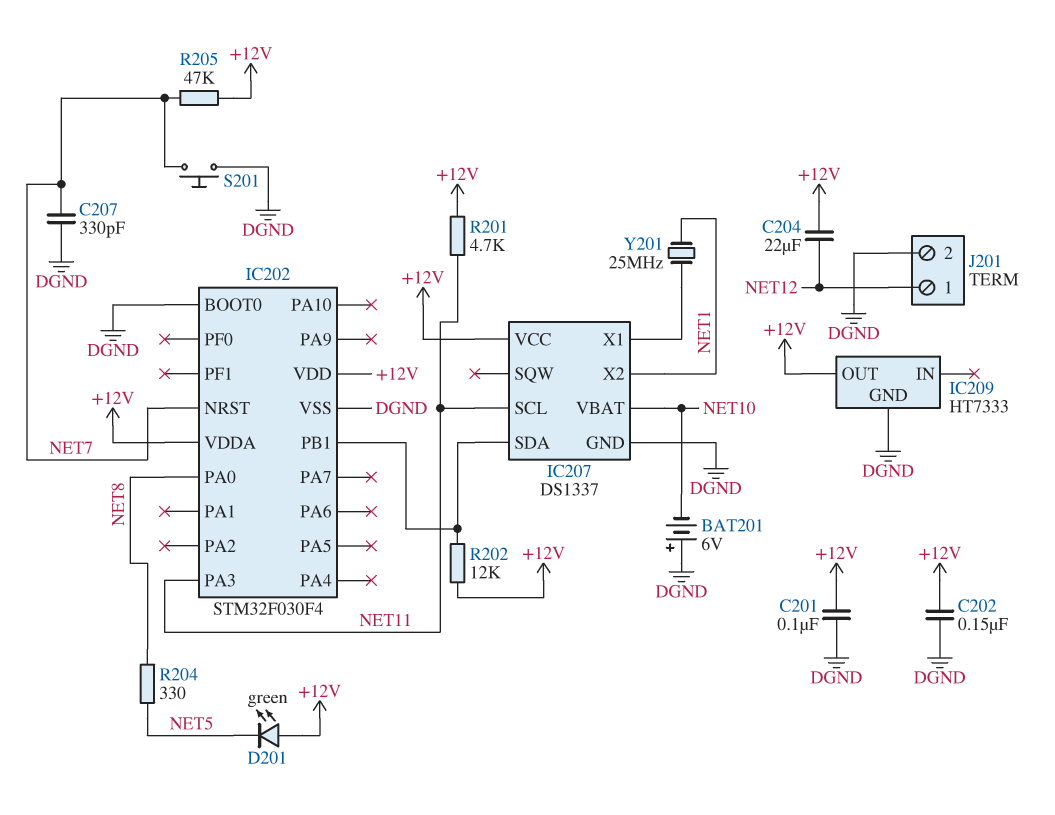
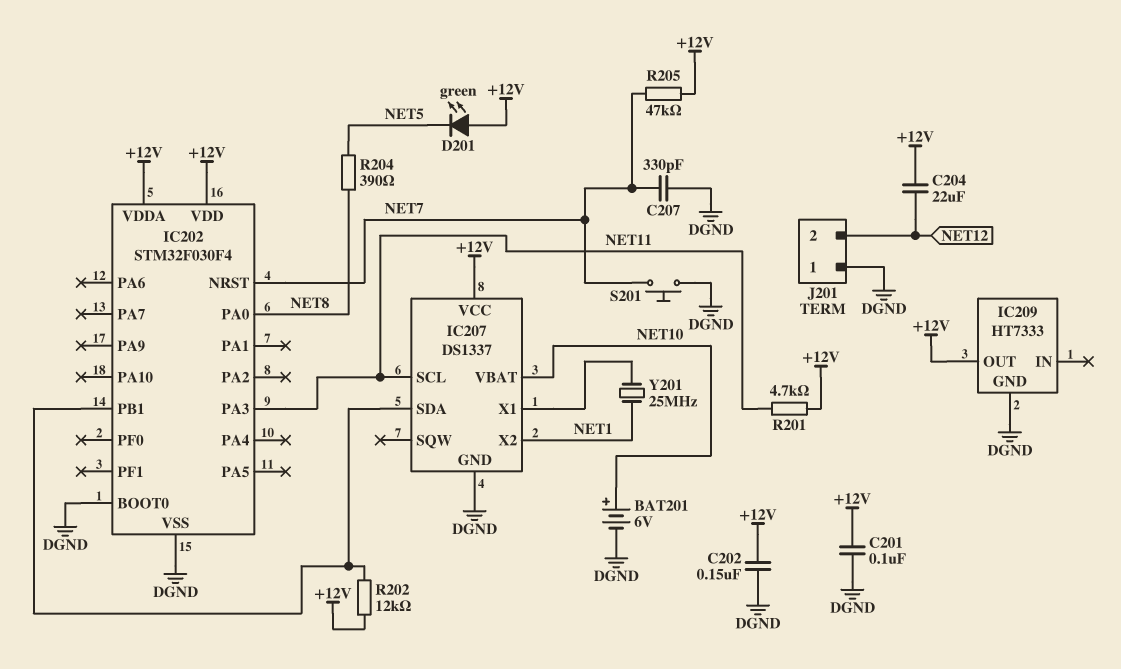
BAT201: 6V (plus DGND, minus NET10) -> 6V (plus NET10, minus DGND)
J201 pin 1: NET12 -> DGND
J201 pin 2: DGND -> NET12
R204: 330 (NET5, NET8) -> 390 (NET5, NET8)

